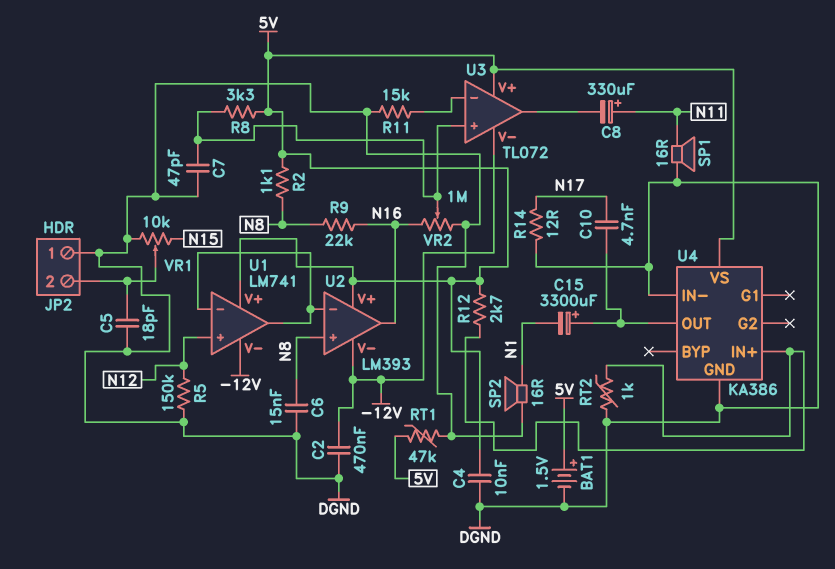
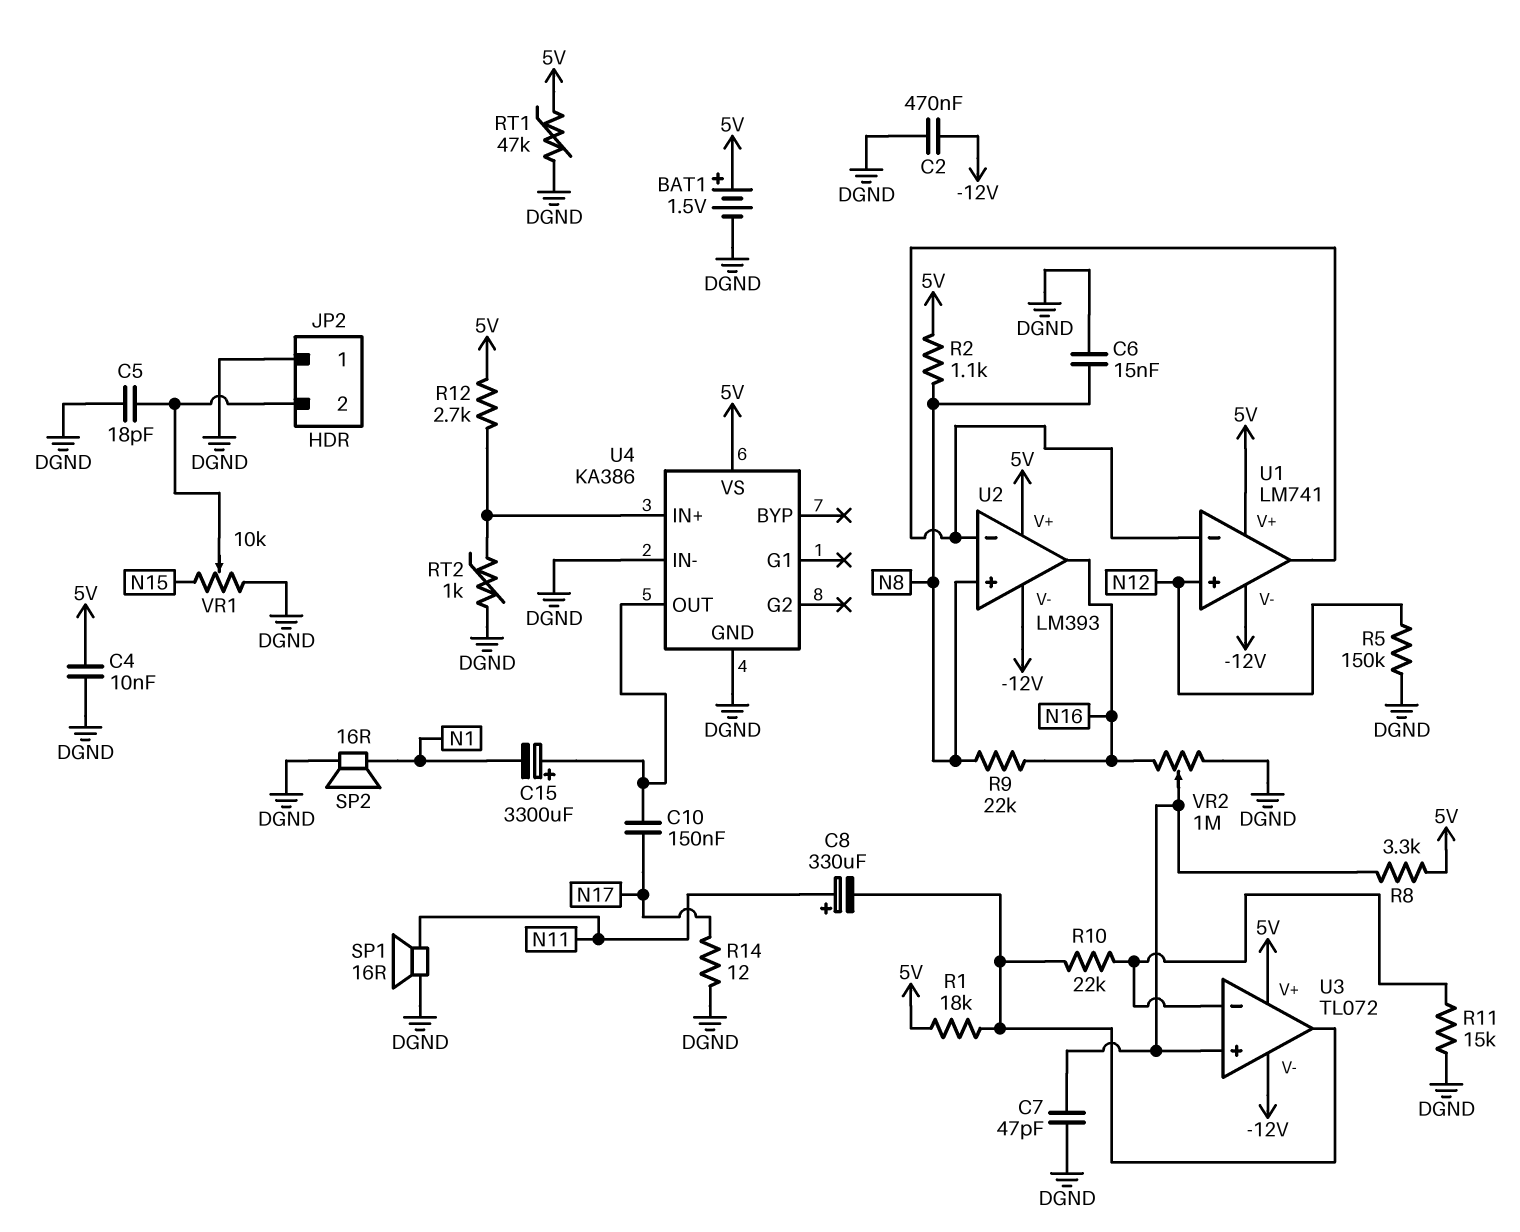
C10: 4.7nF (N17, U4/OUT) -> 150nF (N17, U4/OUT)
R1: none -> 18k (5V, U3/out)
R10: none -> 22k (U3/in-, U3/out)

